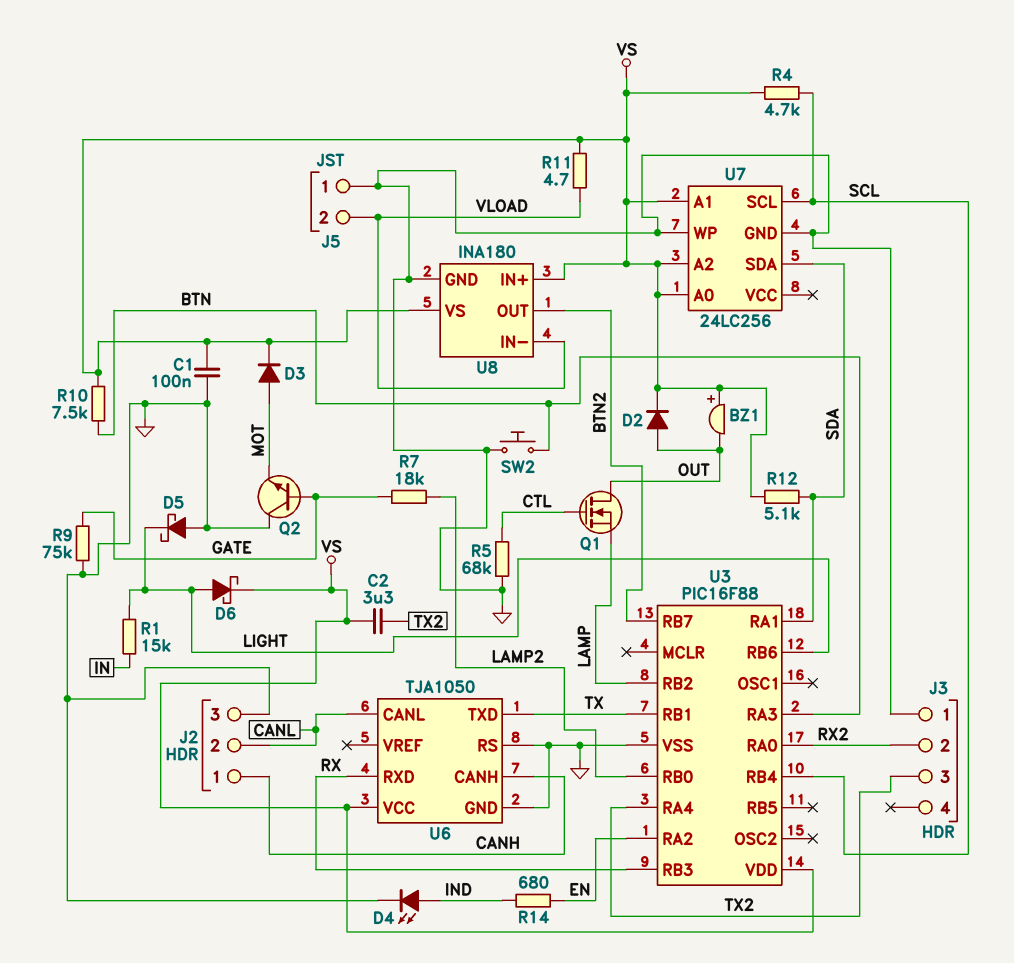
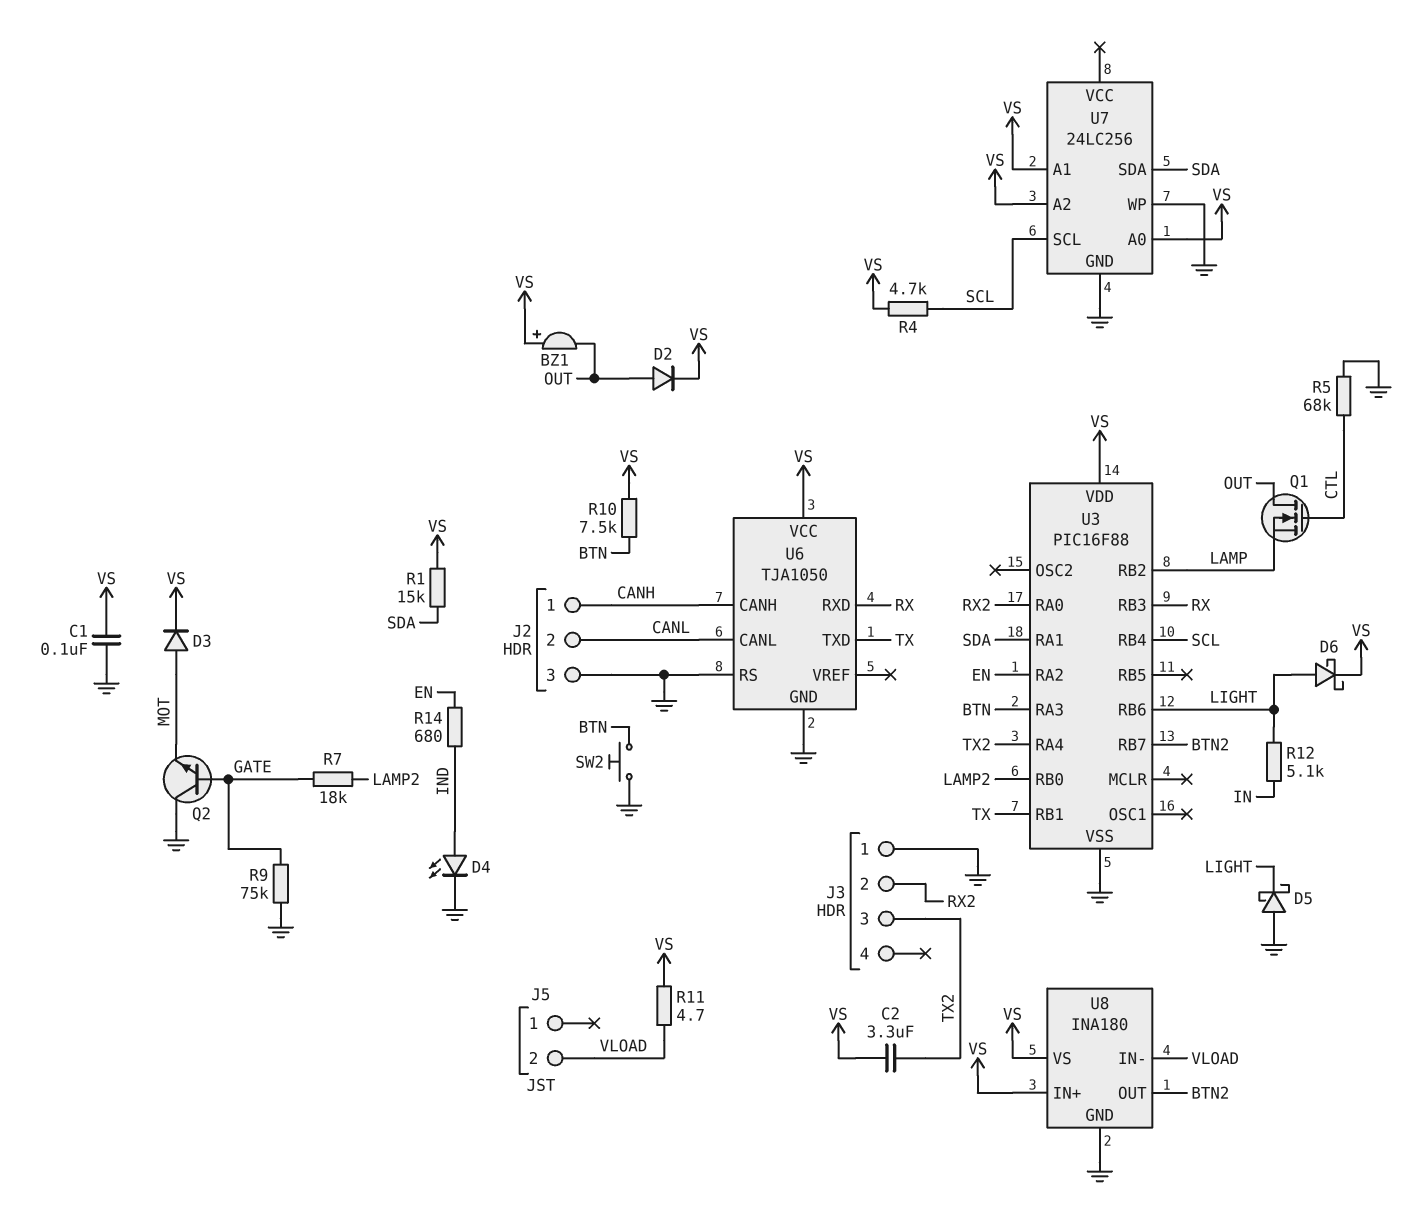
J5 pin 1: GND -> none
R1: 15k (IN, LIGHT) -> 15k (SDA, VS)
R12: 5.1k (SDA, VS) -> 5.1k (IN, LIGHT)

